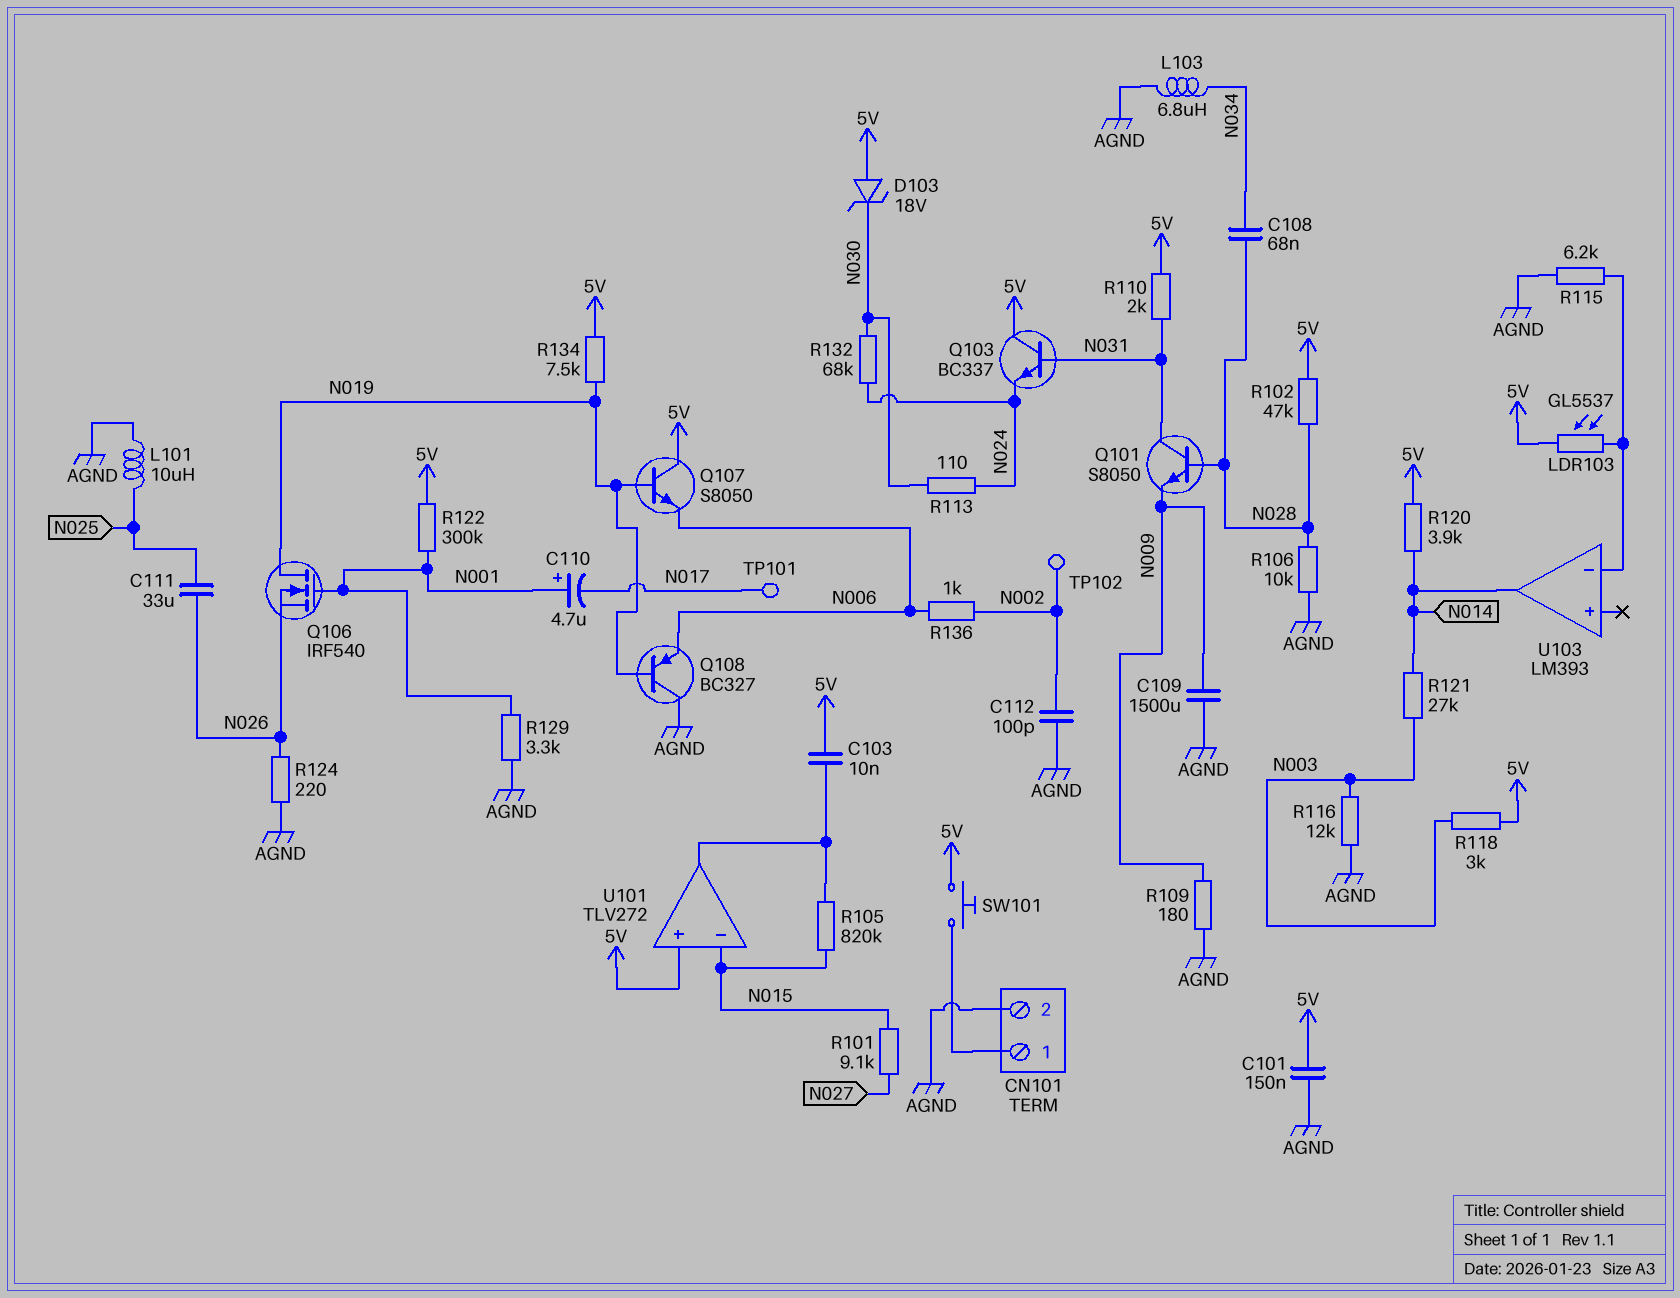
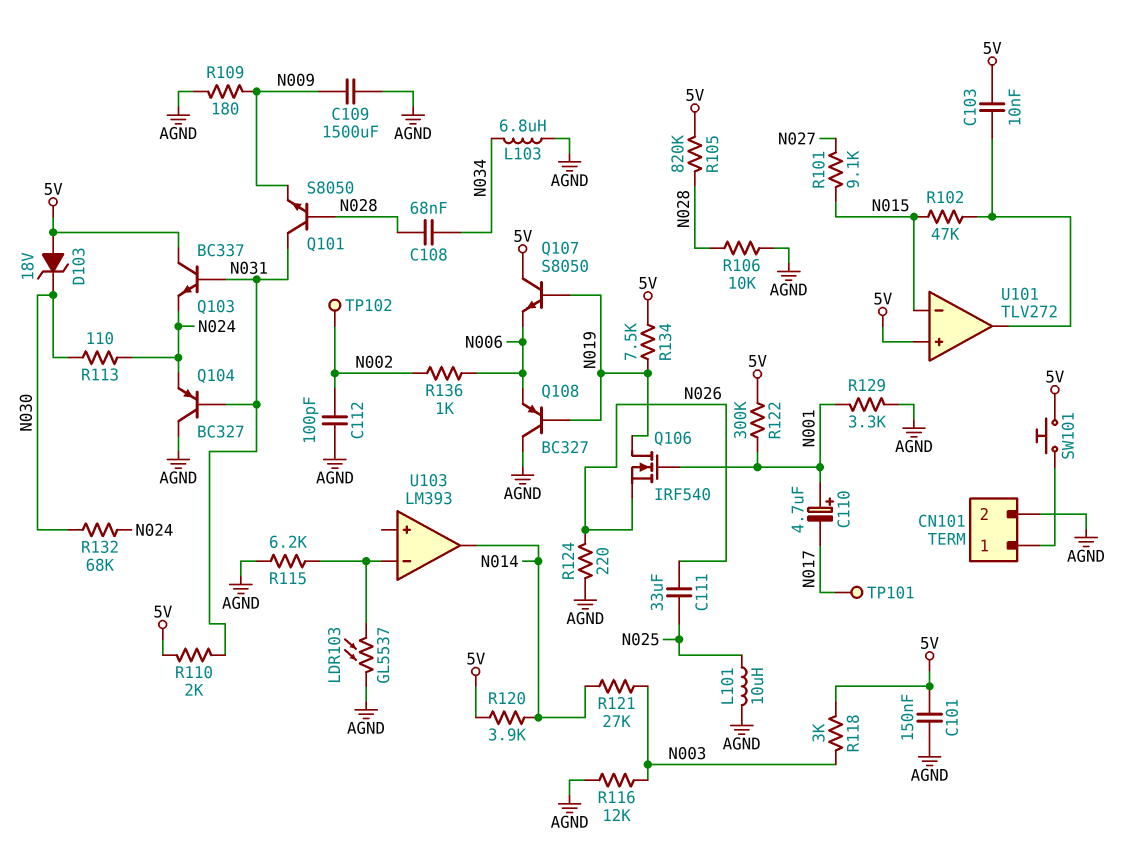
LDR103: GL5537 (5V, U103/in-) -> GL5537 (AGND, U103/in-)
Q104: none -> PNP BC327 (B N031, C AGND, E N024)
R102: 47k (5V, N028) -> 47k (N015, U101/out)
R105: 820k (N015, U101/out) -> 820k (5V, N028)

